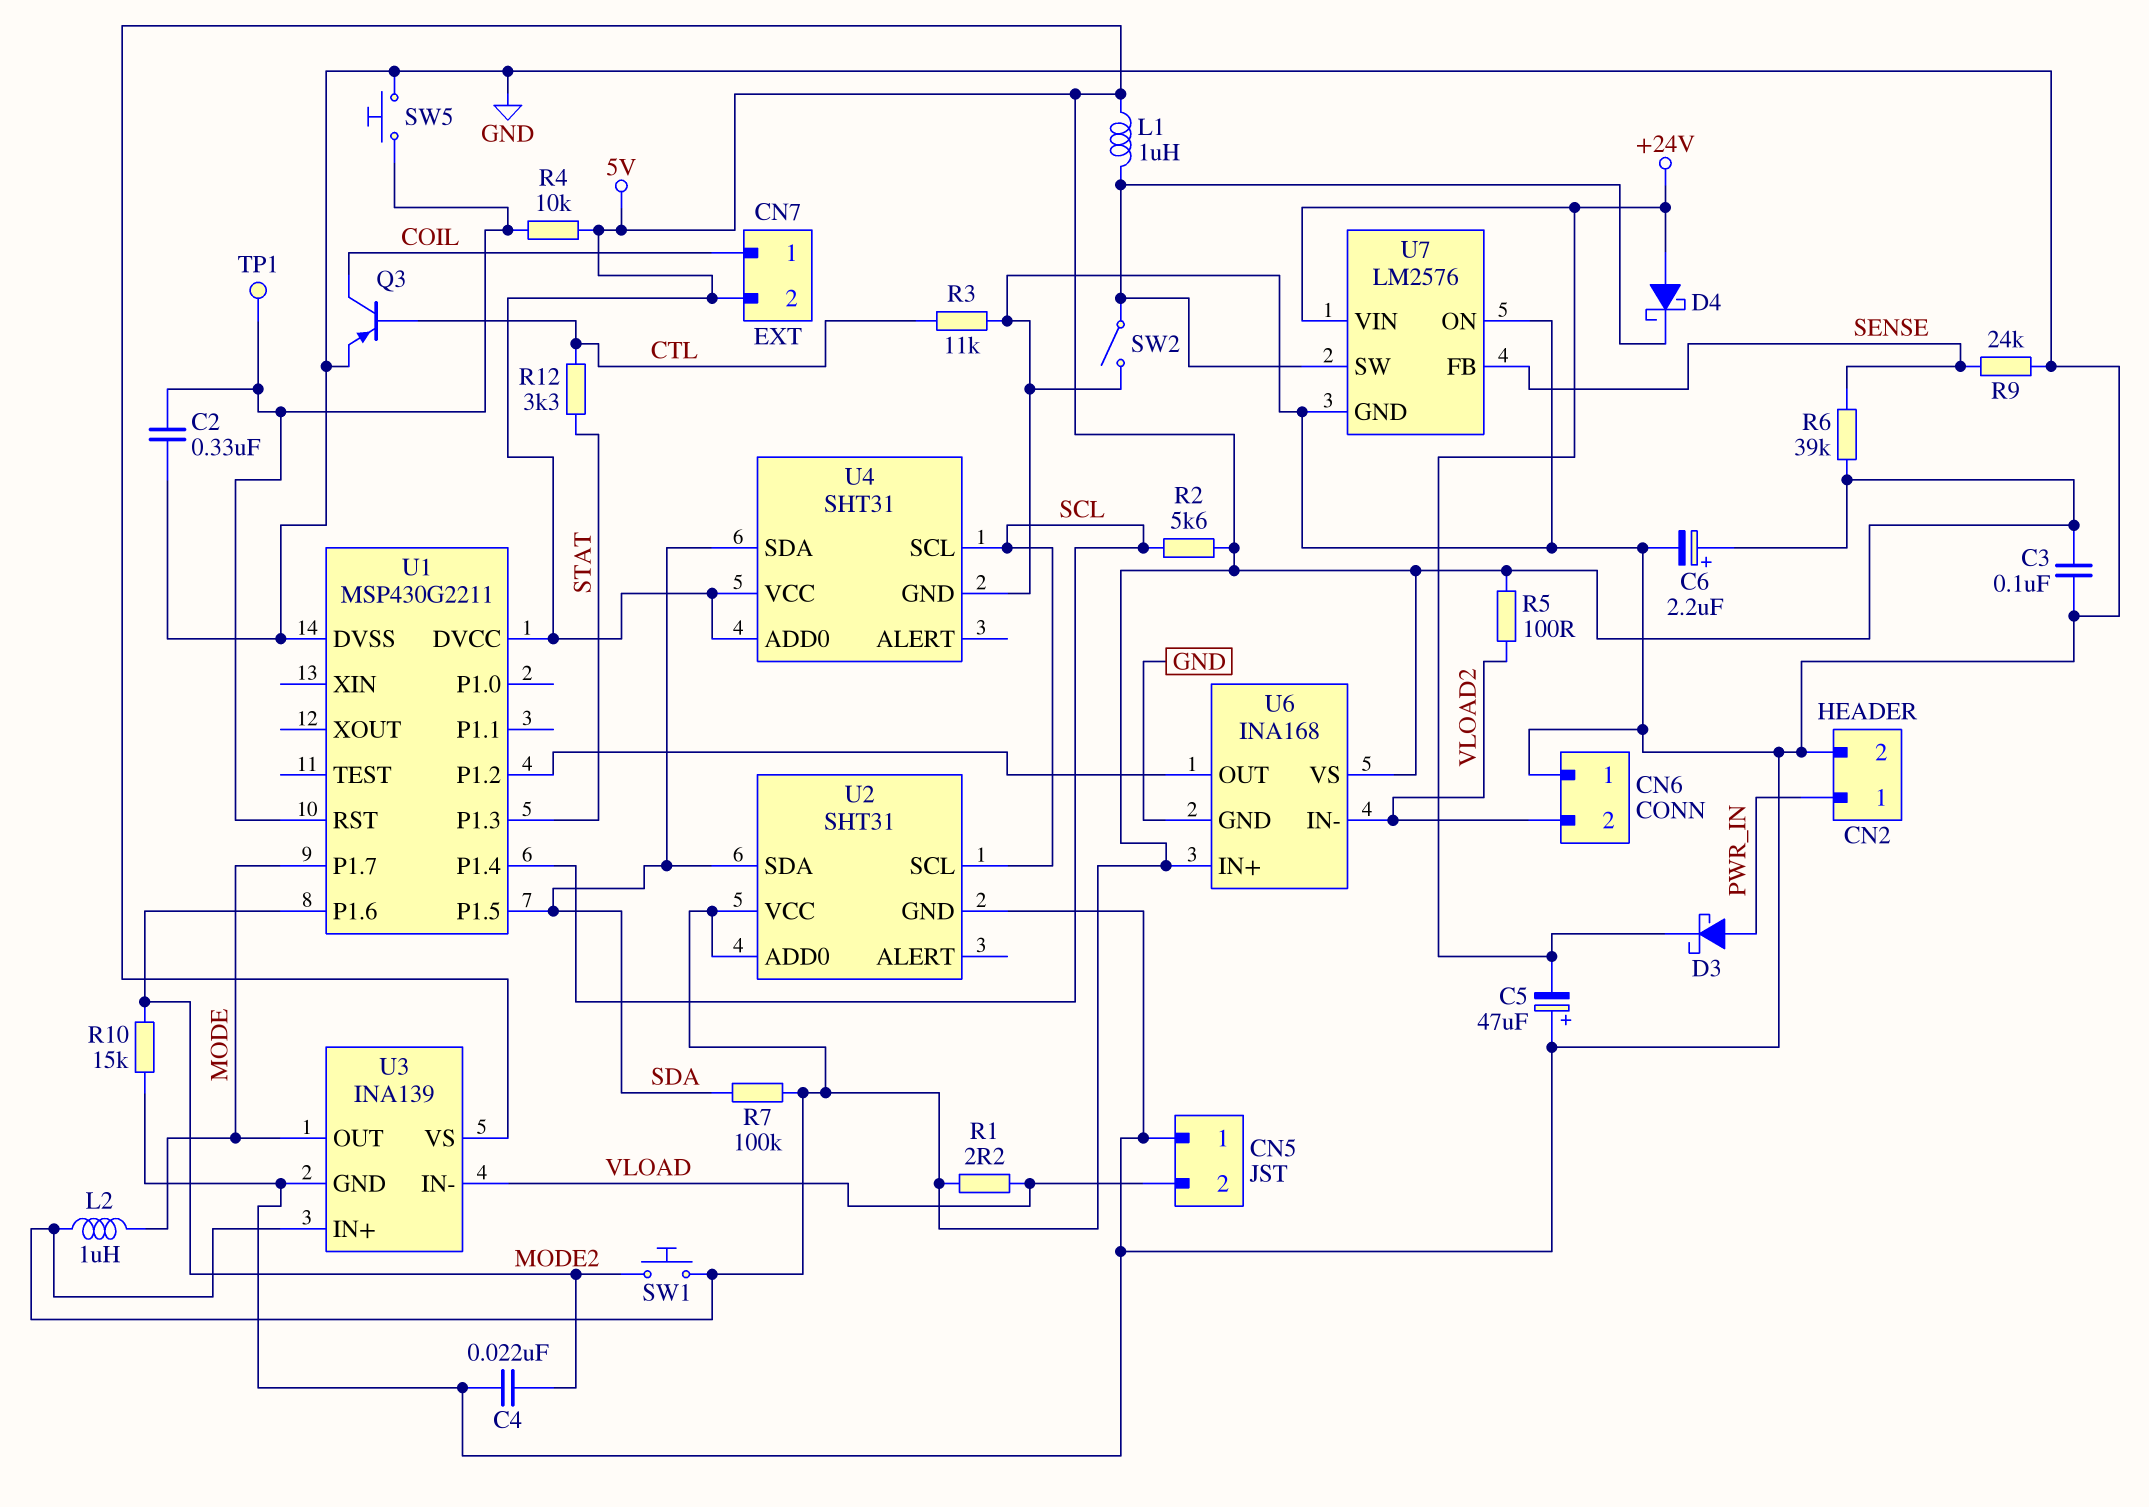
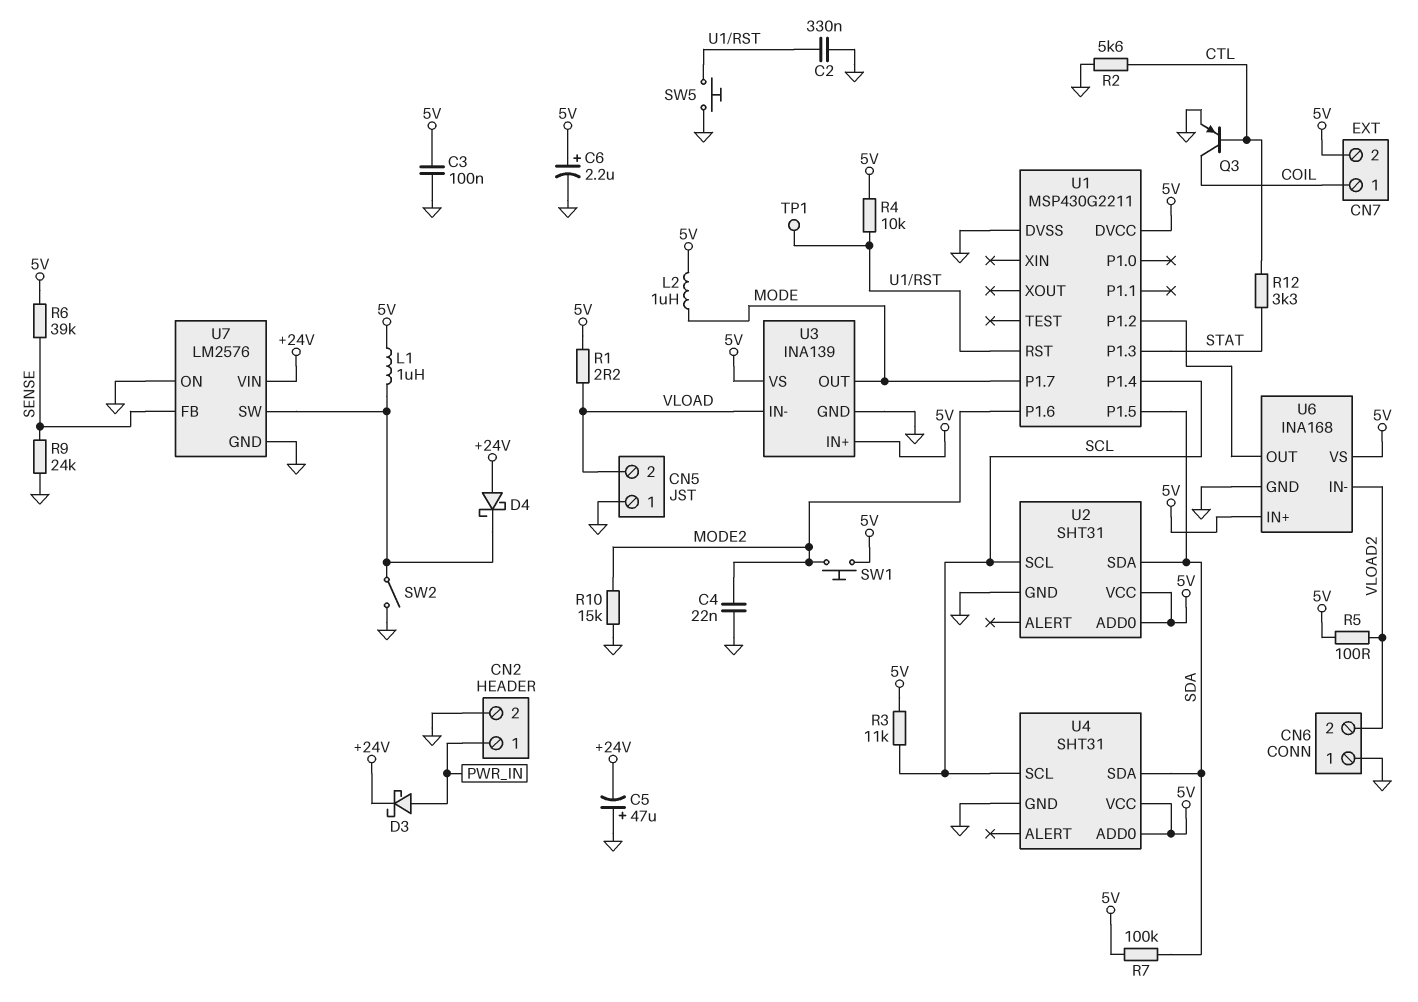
R2: 5.6k (5V, SCL) -> 5.6k (CTL, GND)
R3: 11k (CTL, GND) -> 11k (5V, SCL)

